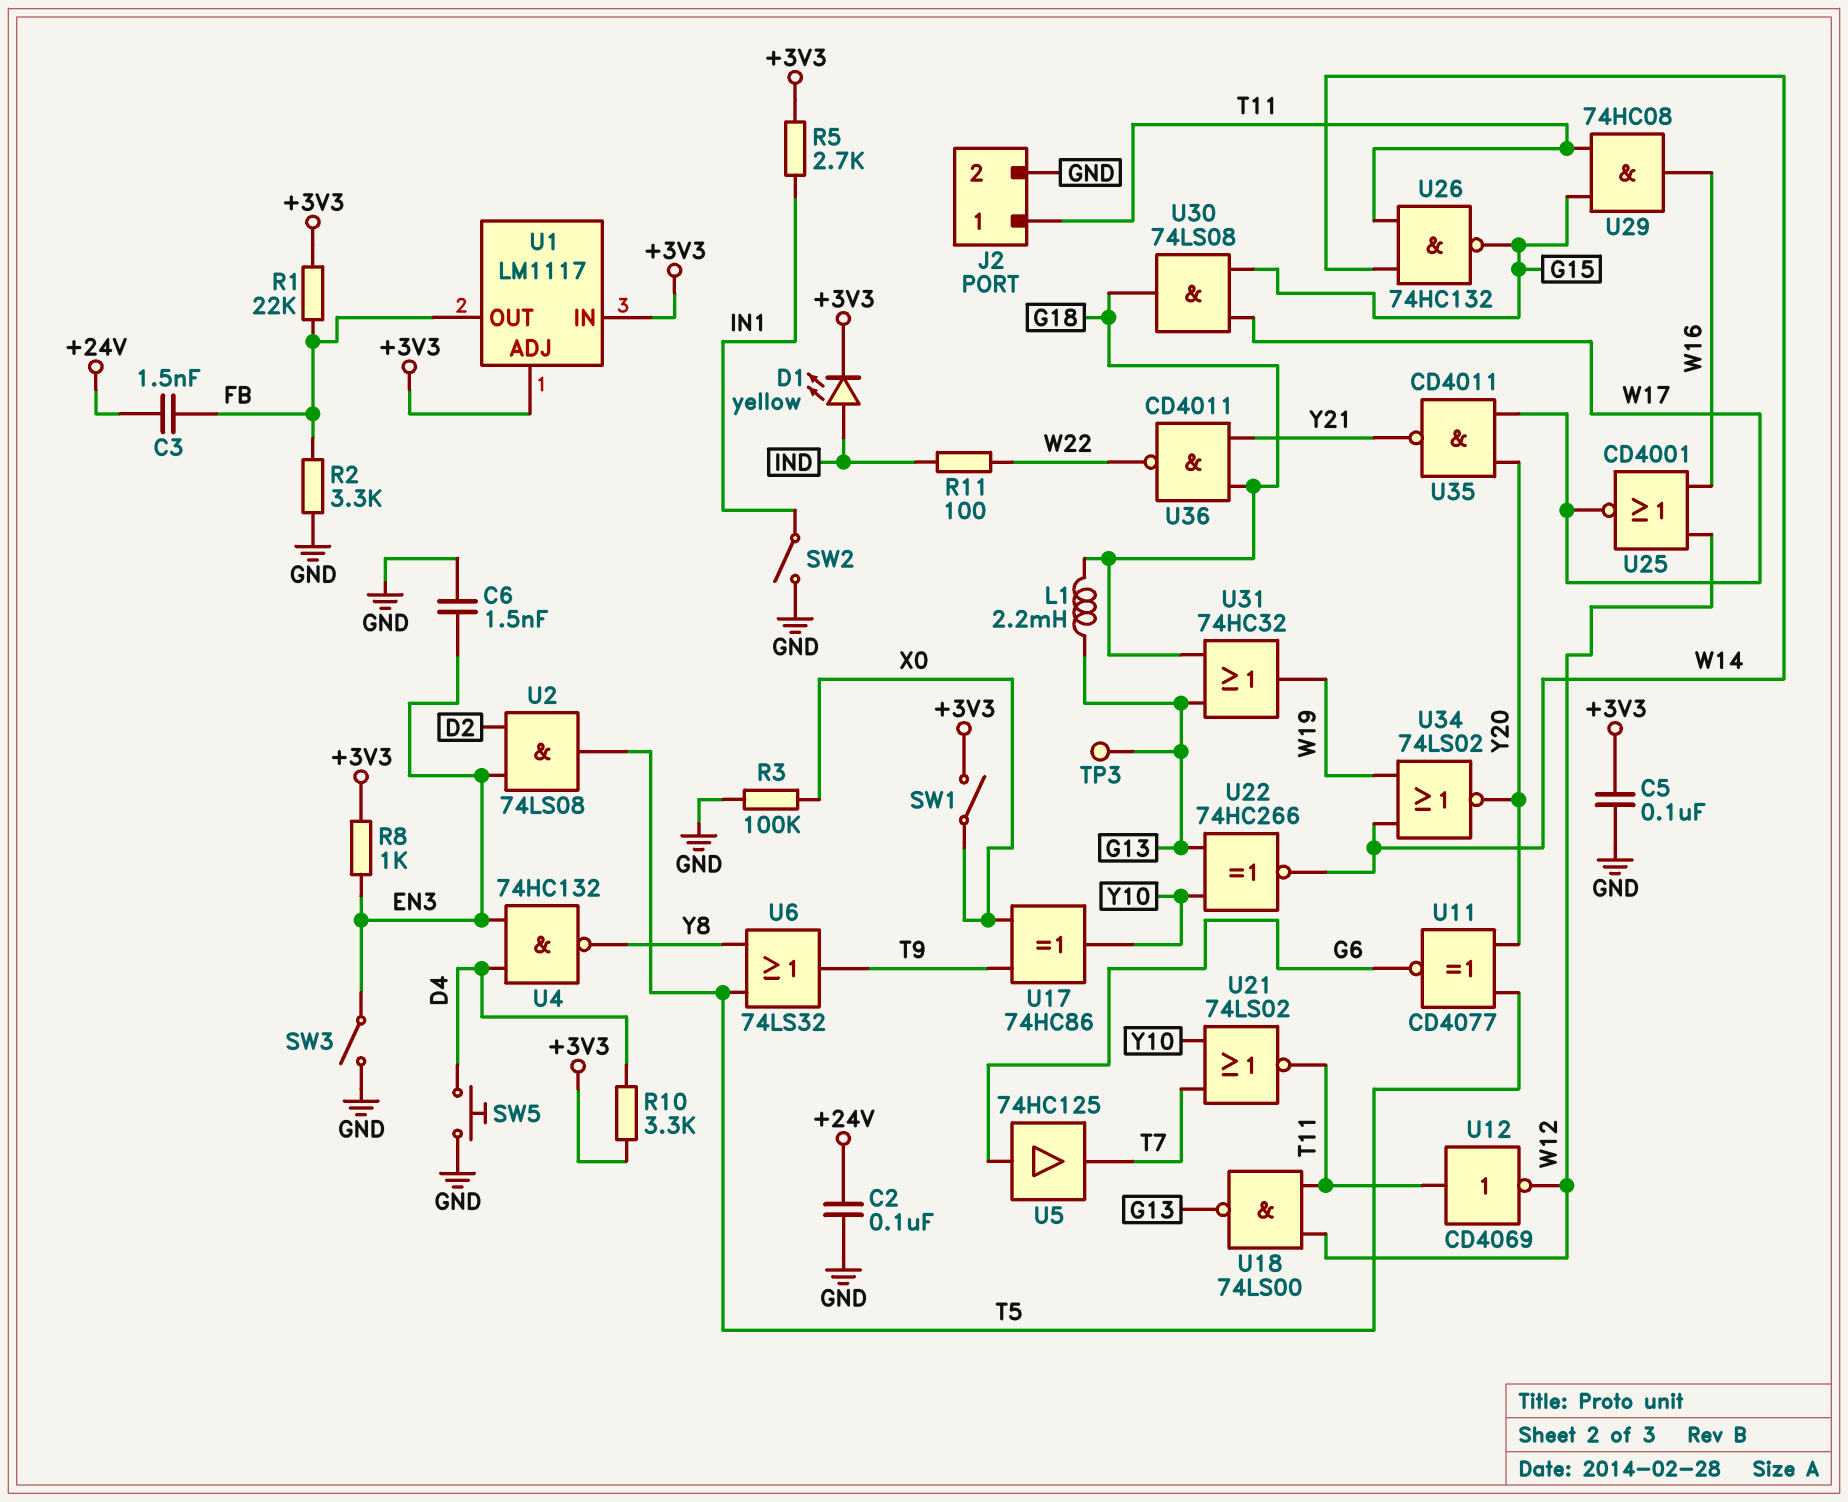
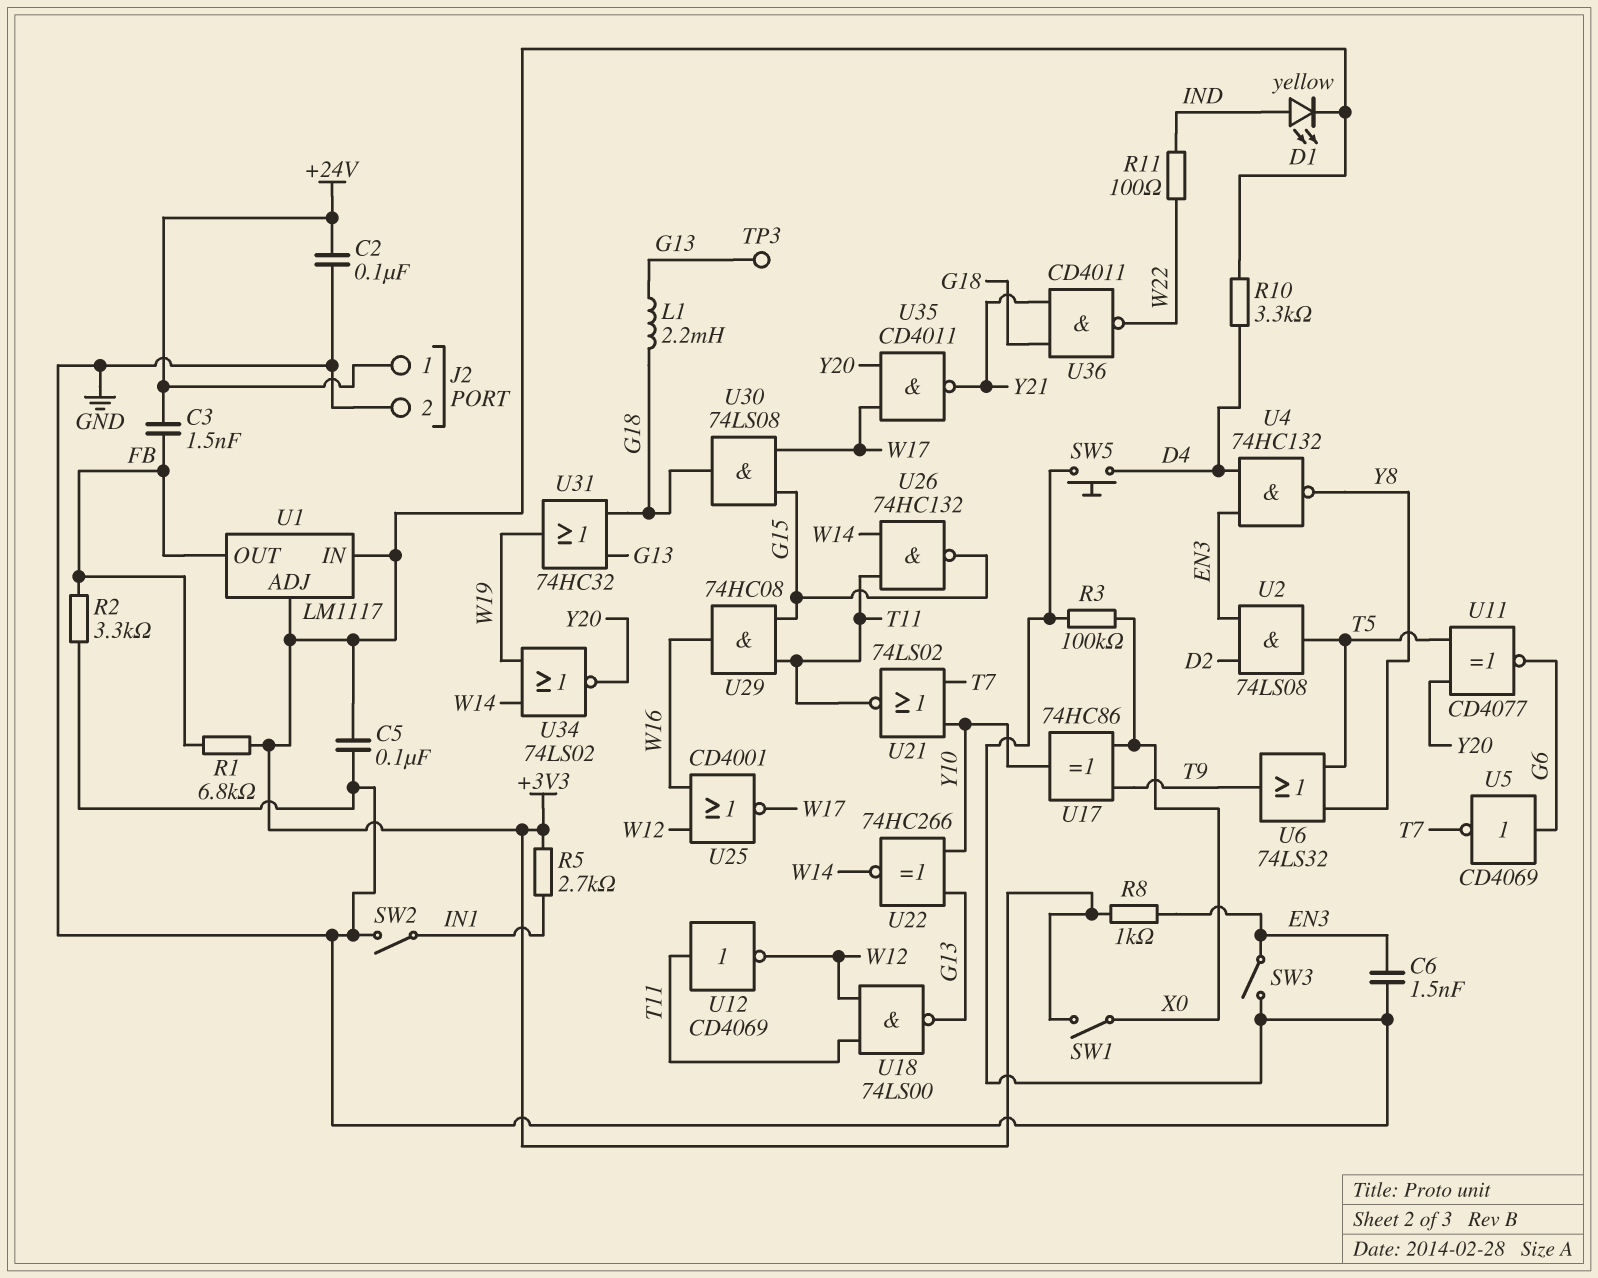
J2 pin 1: T11 -> +24V
R1: 22k (+3V3, FB) -> 6.8k (+3V3, FB)
U5: buffer 74HC125 (in G6, out T7) -> NOT CD4069 (in G6, out T7)

